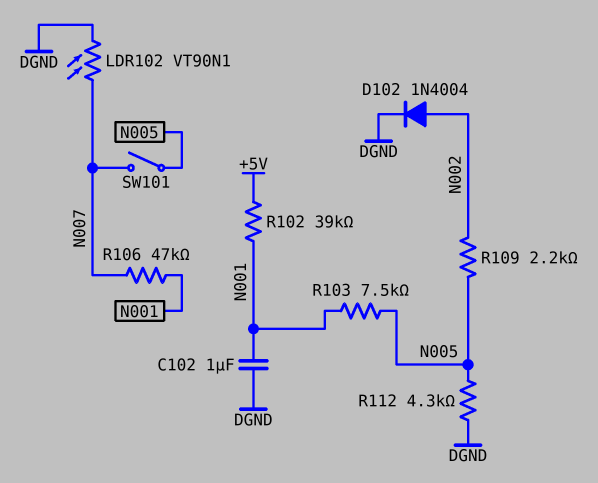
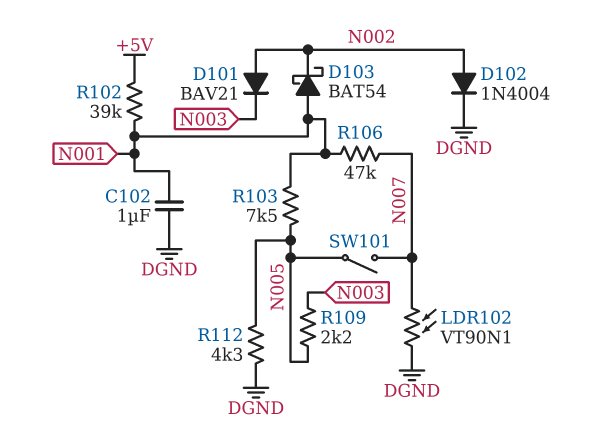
D101: none -> diode BAV21 (A N002, K N003)
D103: none -> schottky BAT54 (A N001, K N002)
R109: 2.2k (N002, N005) -> 2.2k (N003, N005)

